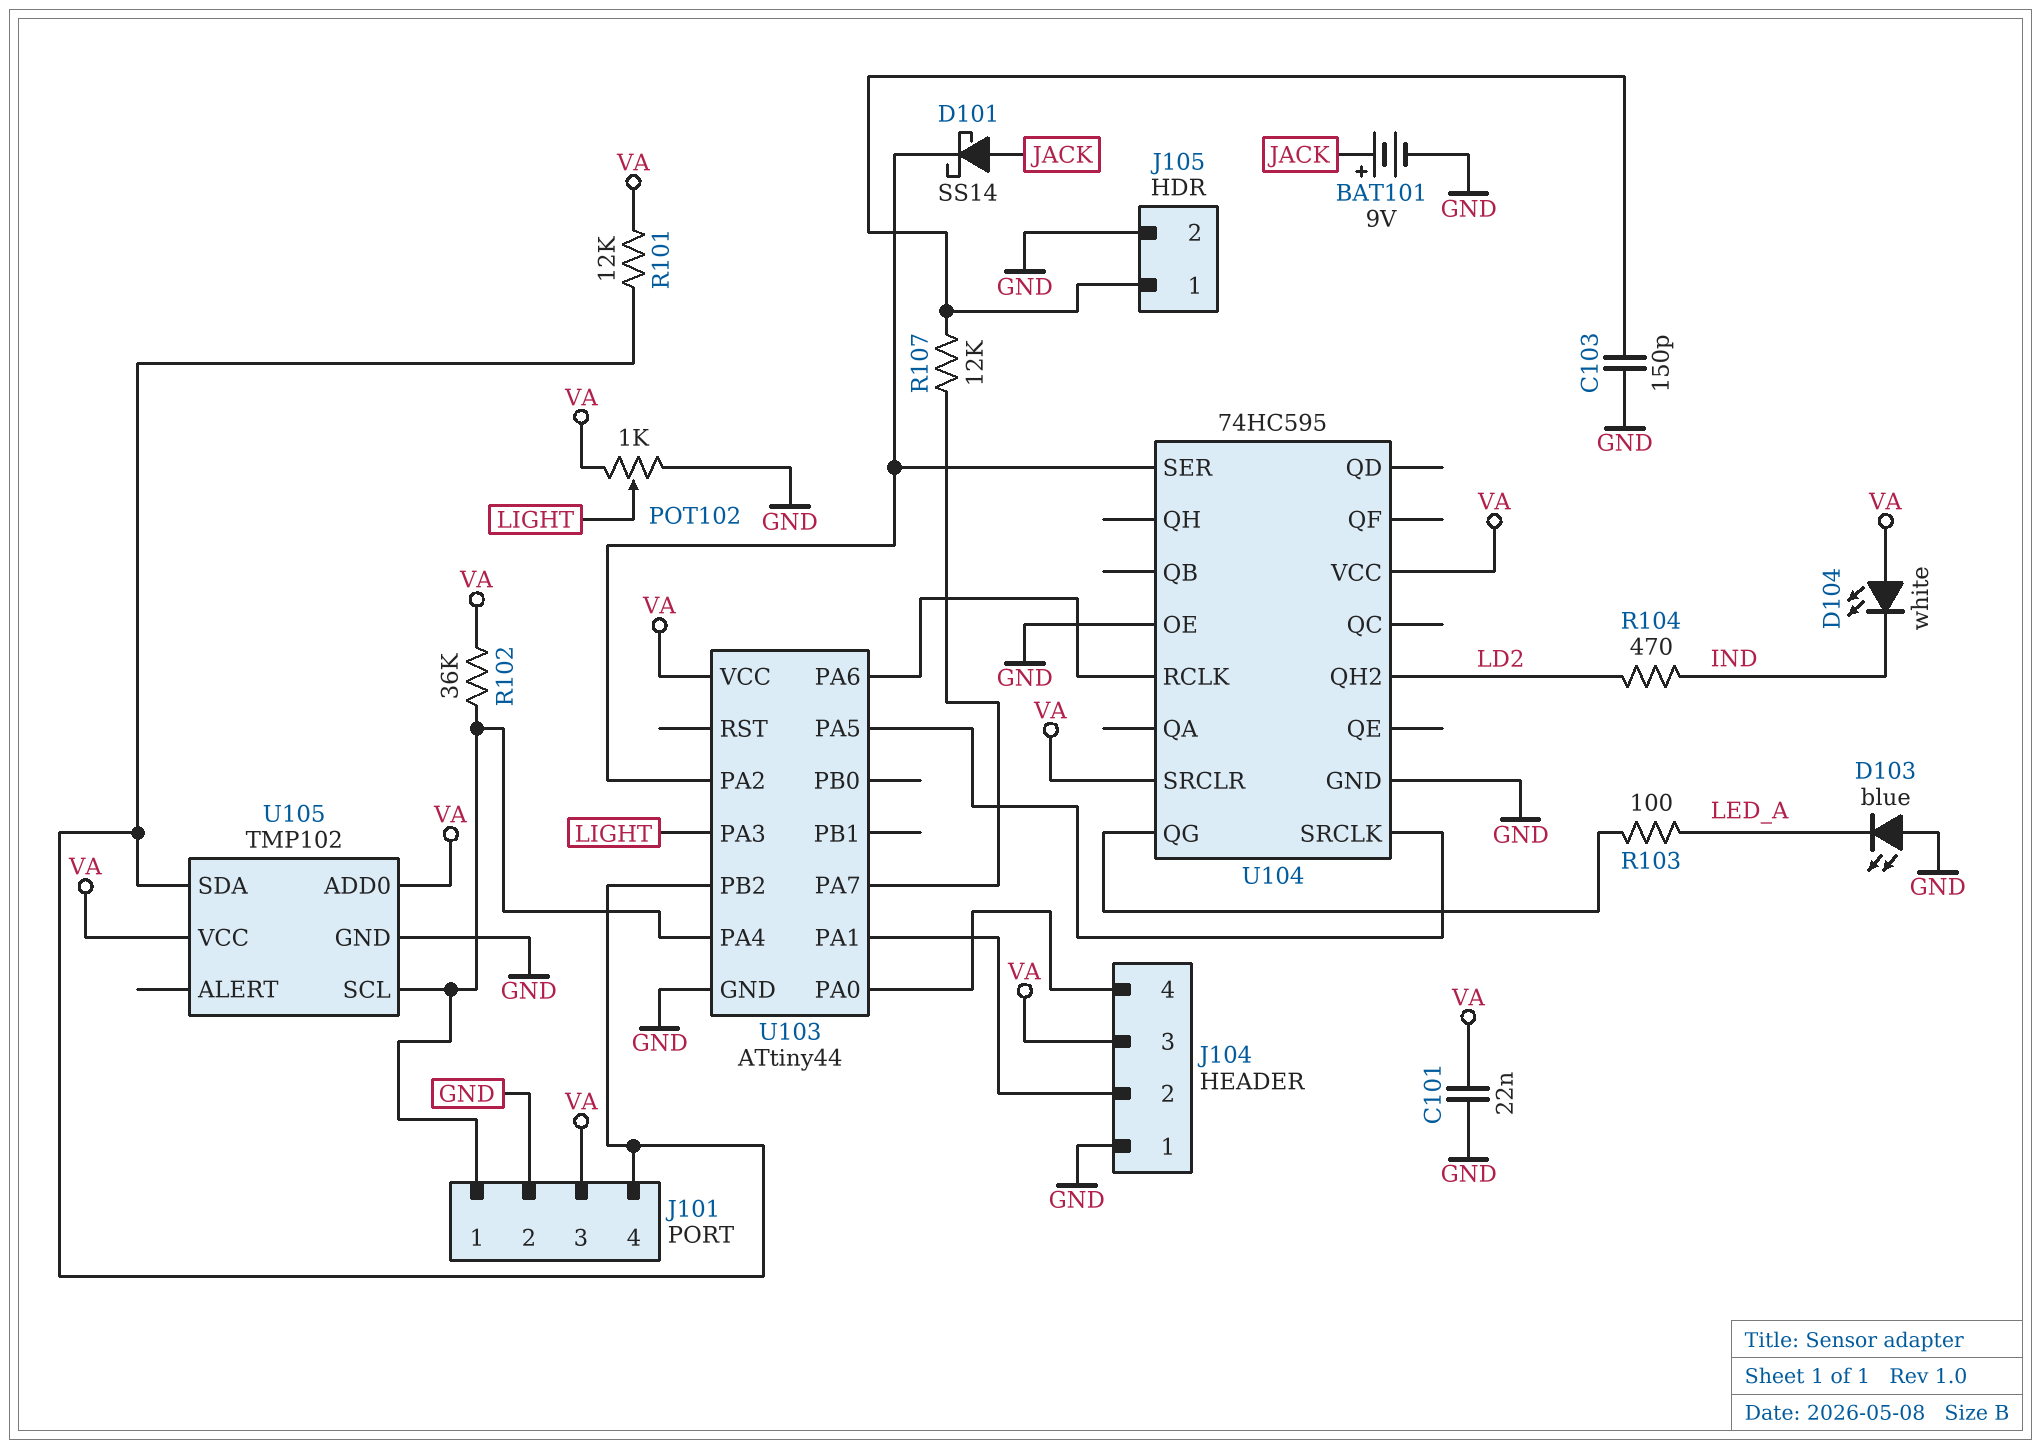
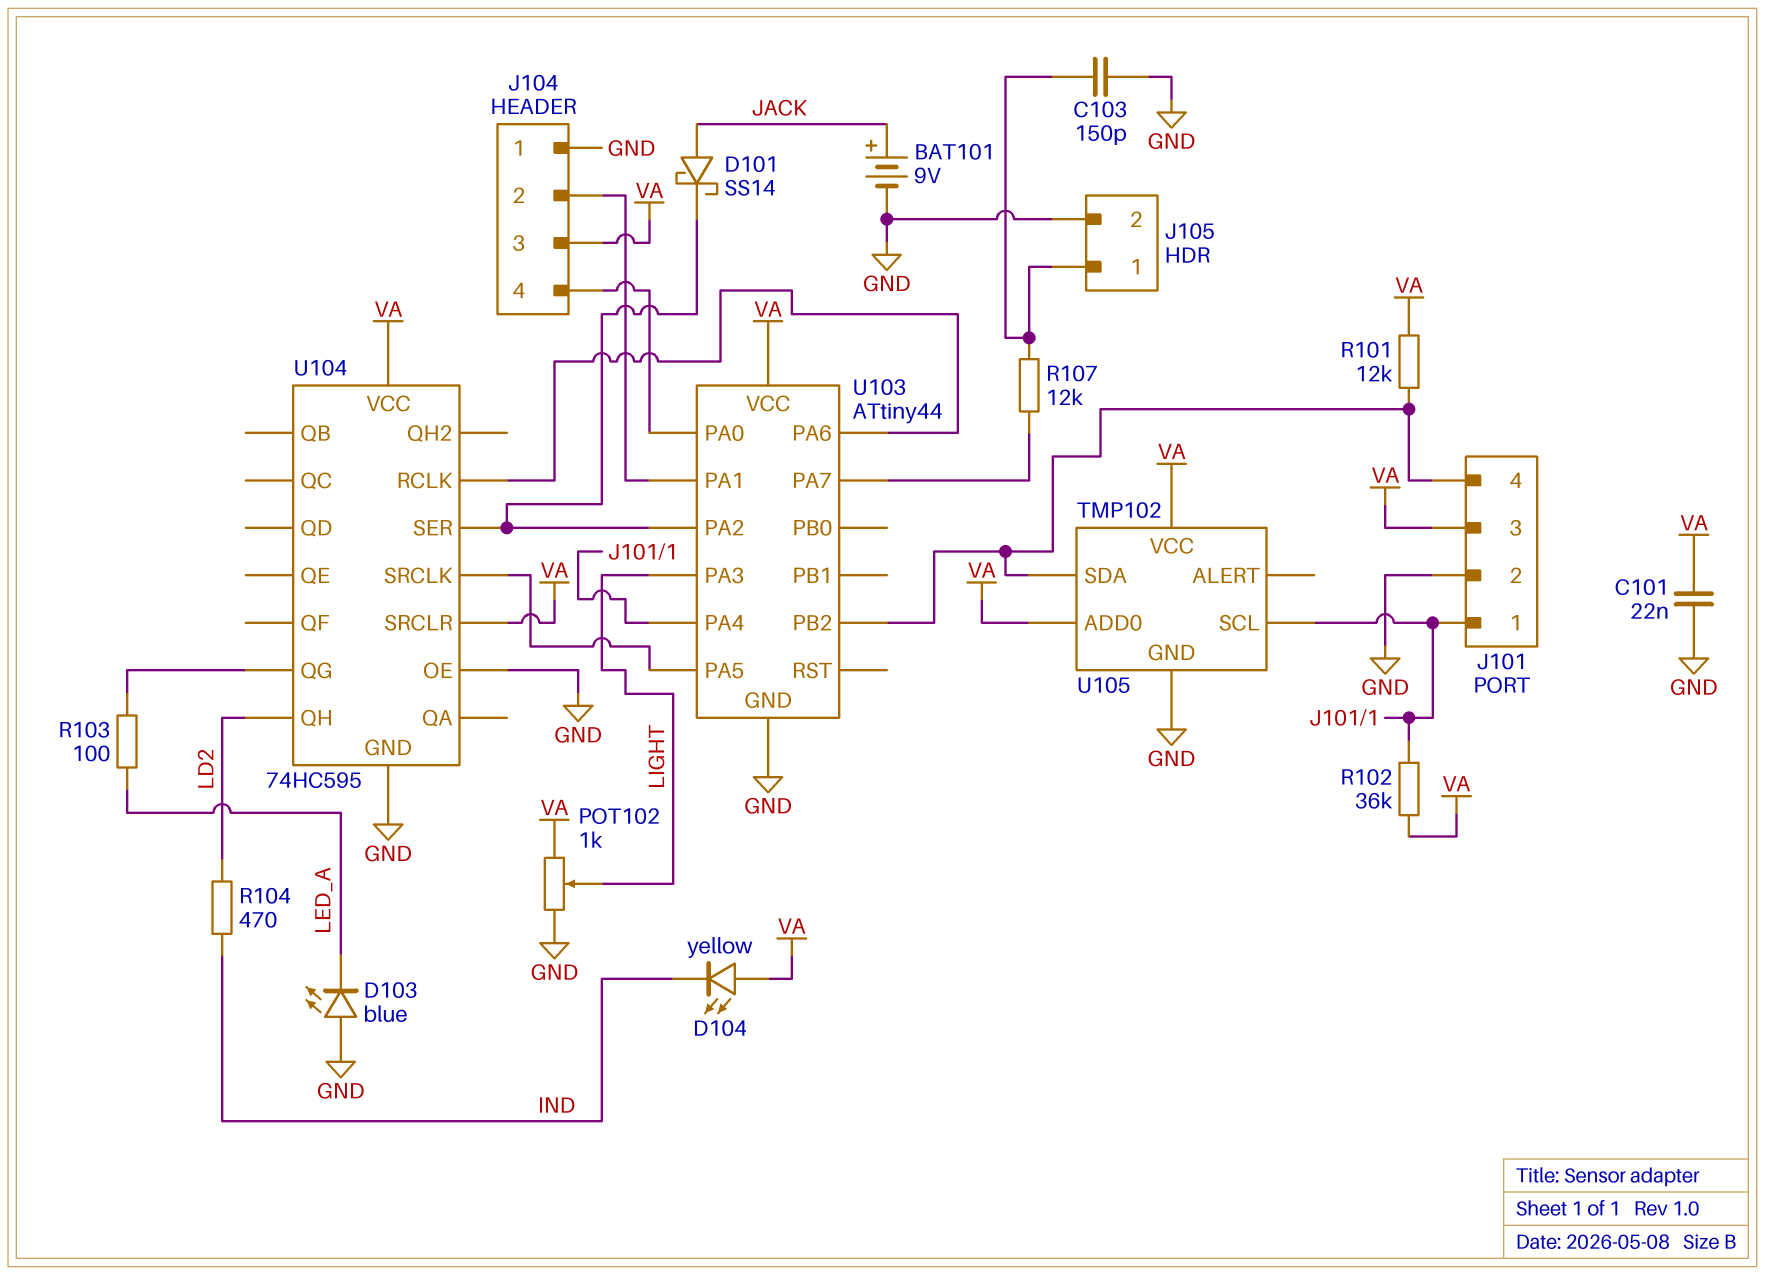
D104: LED white (A VA, K IND) -> LED yellow (A VA, K IND)
U104 pin QH: none -> LD2
U104 pin QH2: LD2 -> none

